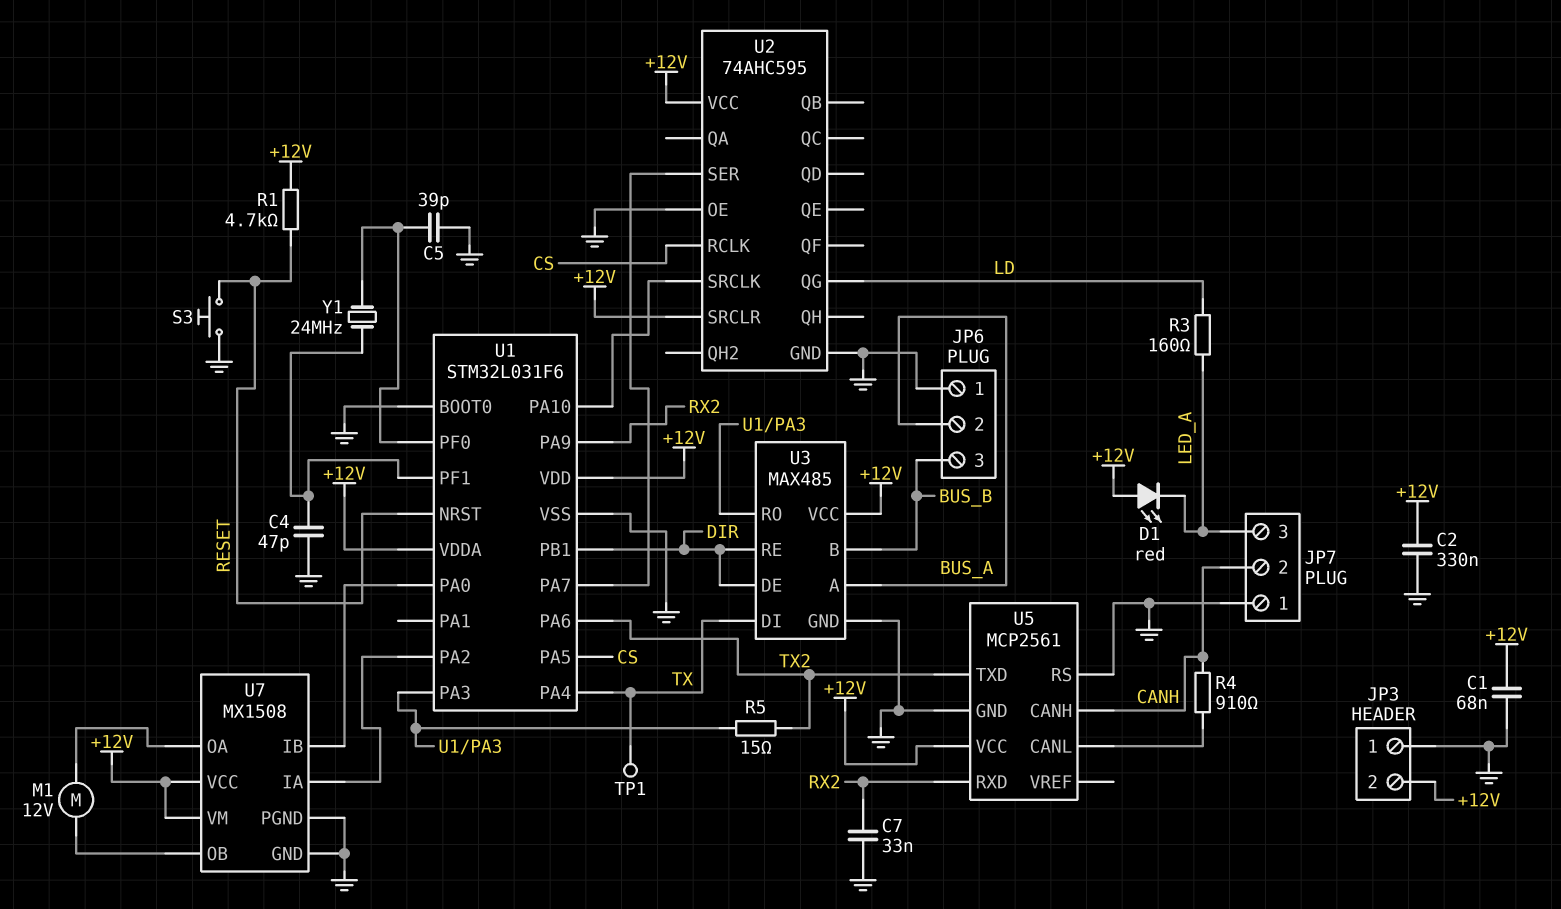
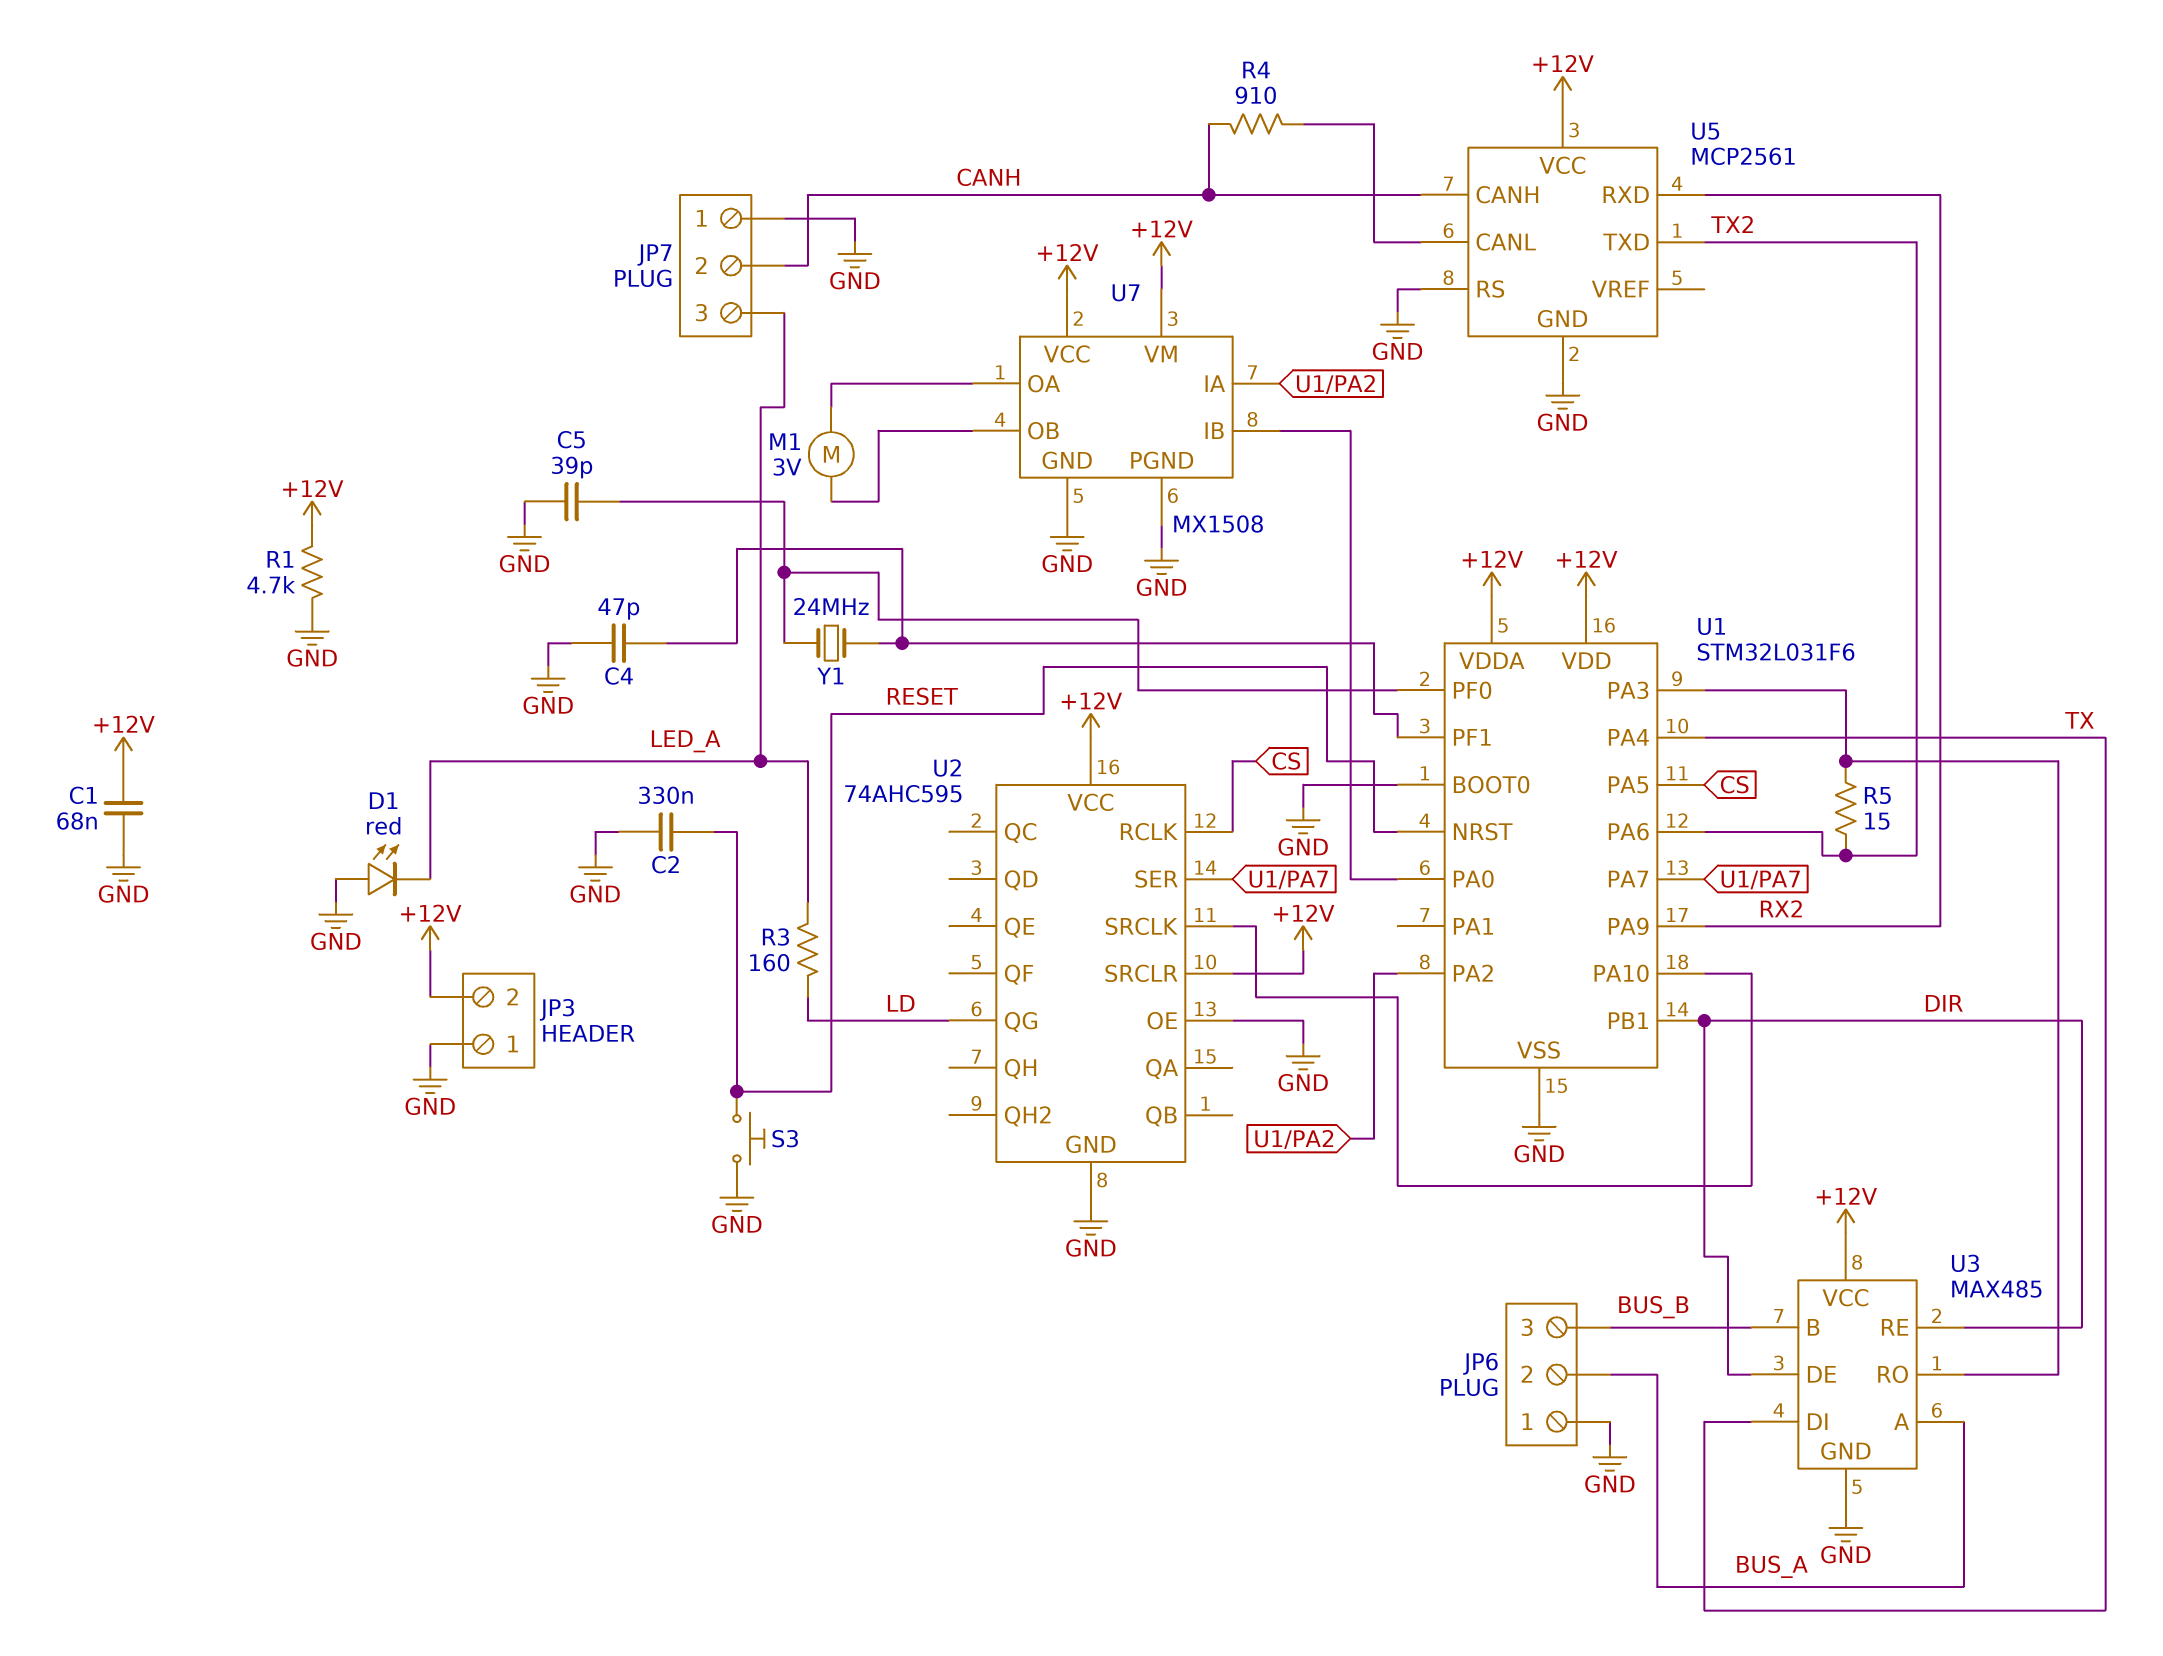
C2: 330nF (+12V, GND) -> 330nF (GND, RESET)
C7: 33nF (GND, RX2) -> none
D1: LED red (A +12V, K LED_A) -> LED red (A GND, K LED_A)
M1: motor 12V (U7/OA, U7/OB) -> motor 3V (U7/OA, U7/OB)
R1: 4.7k (+12V, RESET) -> 4.7k (+12V, GND)
TP1: test point (TX) -> none

